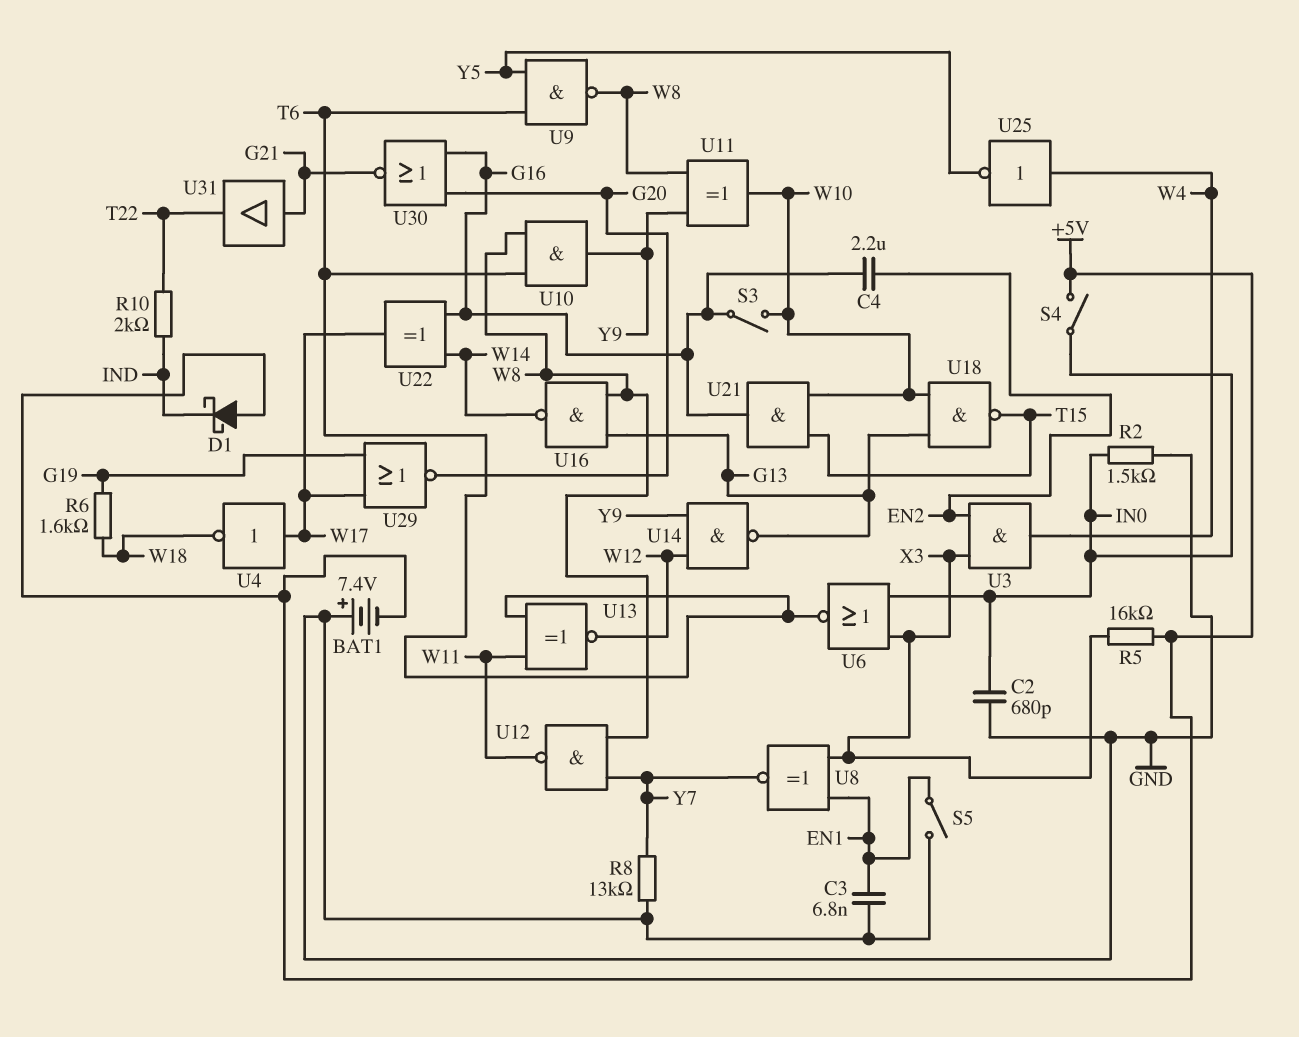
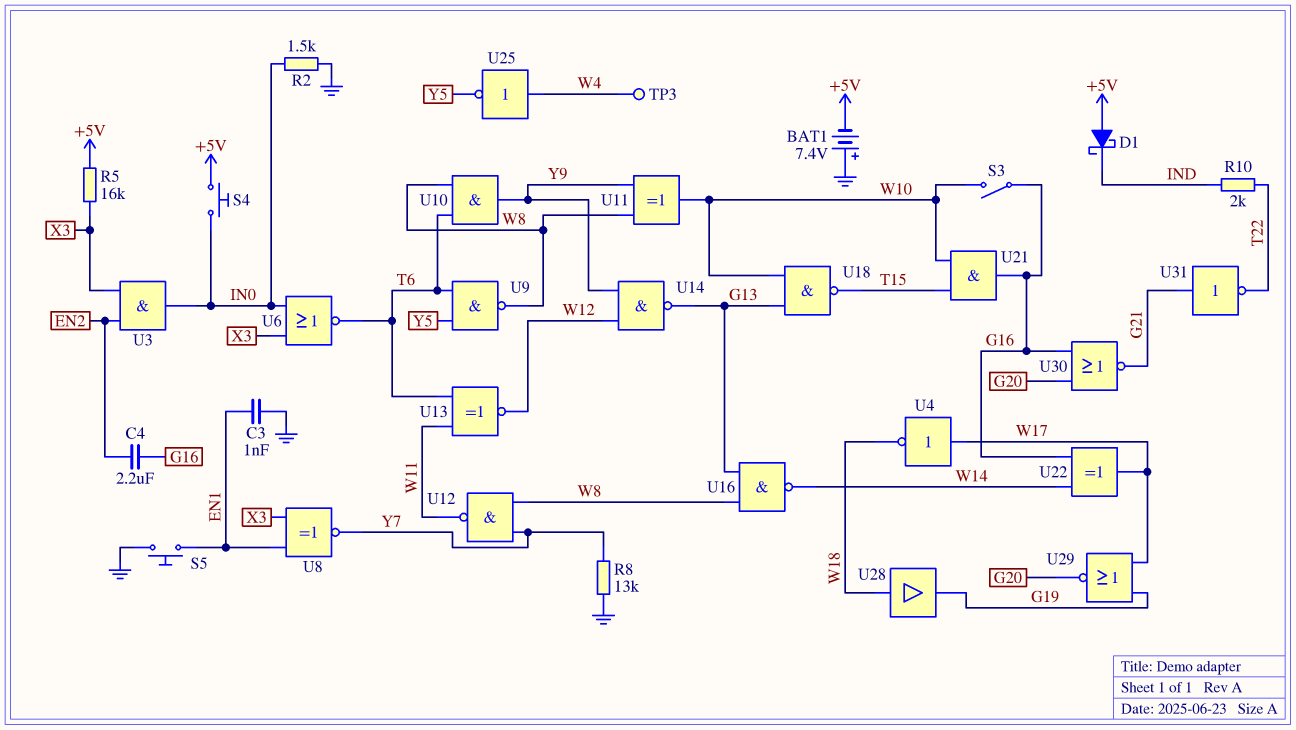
C2: 680pF (GND, IN0) -> none
C3: 6.8nF (EN1, GND) -> 1nF (EN1, GND)
R6: 1.6k (G19, W18) -> none
S4: switch (+5V, IN0) -> button (+5V, IN0)
S5: switch (EN1, GND) -> button (EN1, GND)
TP3: none -> test point (W4)
U3: AND (in EN2, in X3, out W4) -> AND (in EN2, in X3, out IN0)
U28: none -> buffer (in W18, out G19)
U31: buffer (in G21, out T22) -> NOT (in G21, out T22)

